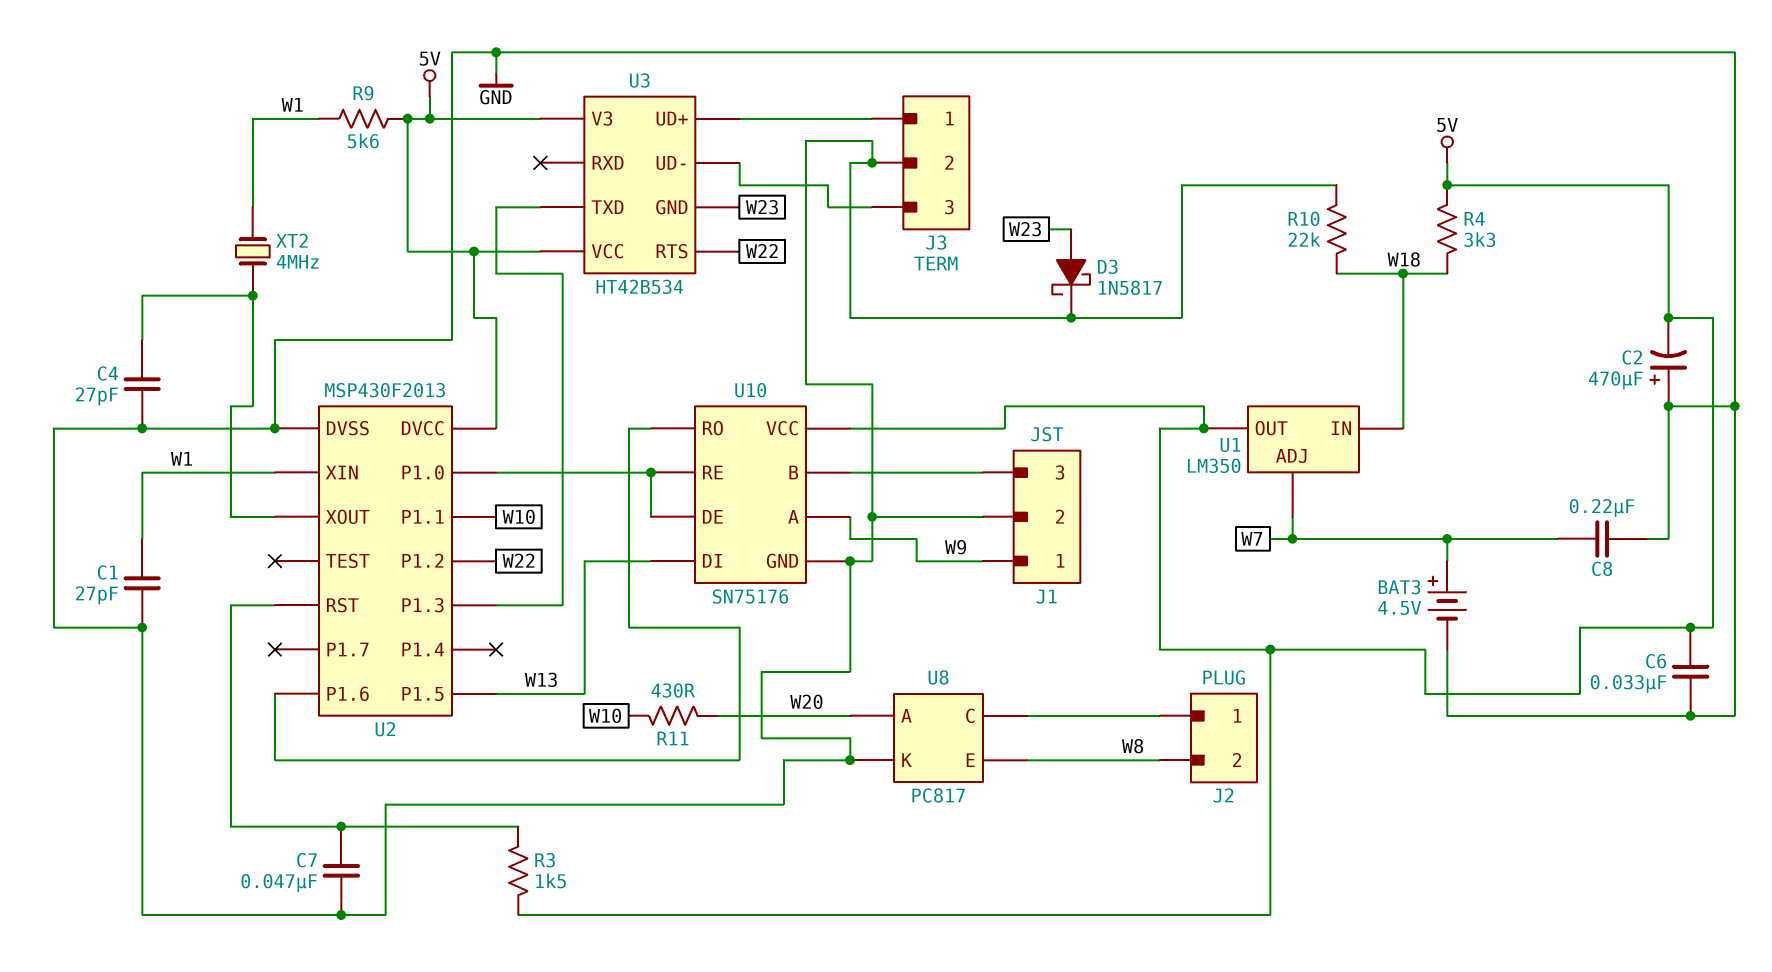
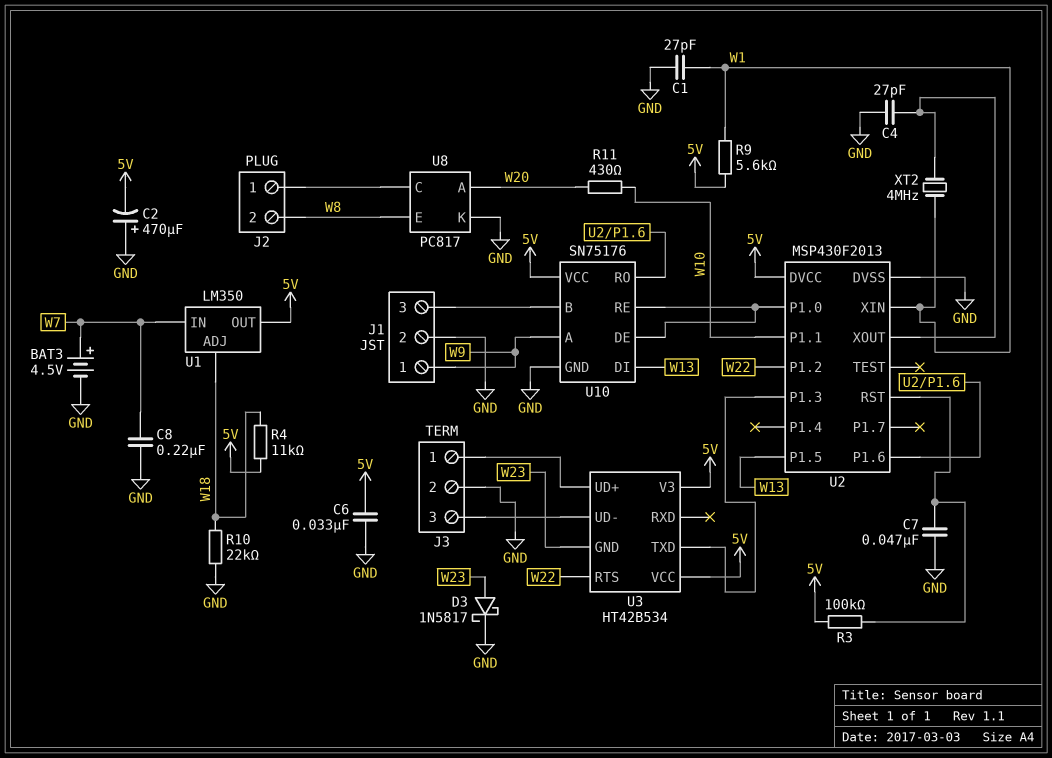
R3: 1.5k (5V, U2/RST) -> 100k (5V, U2/RST)
R4: 3.3k (5V, W18) -> 11k (5V, W18)
U1 pin ADJ: W7 -> W18
U1 pin IN: W18 -> W7

